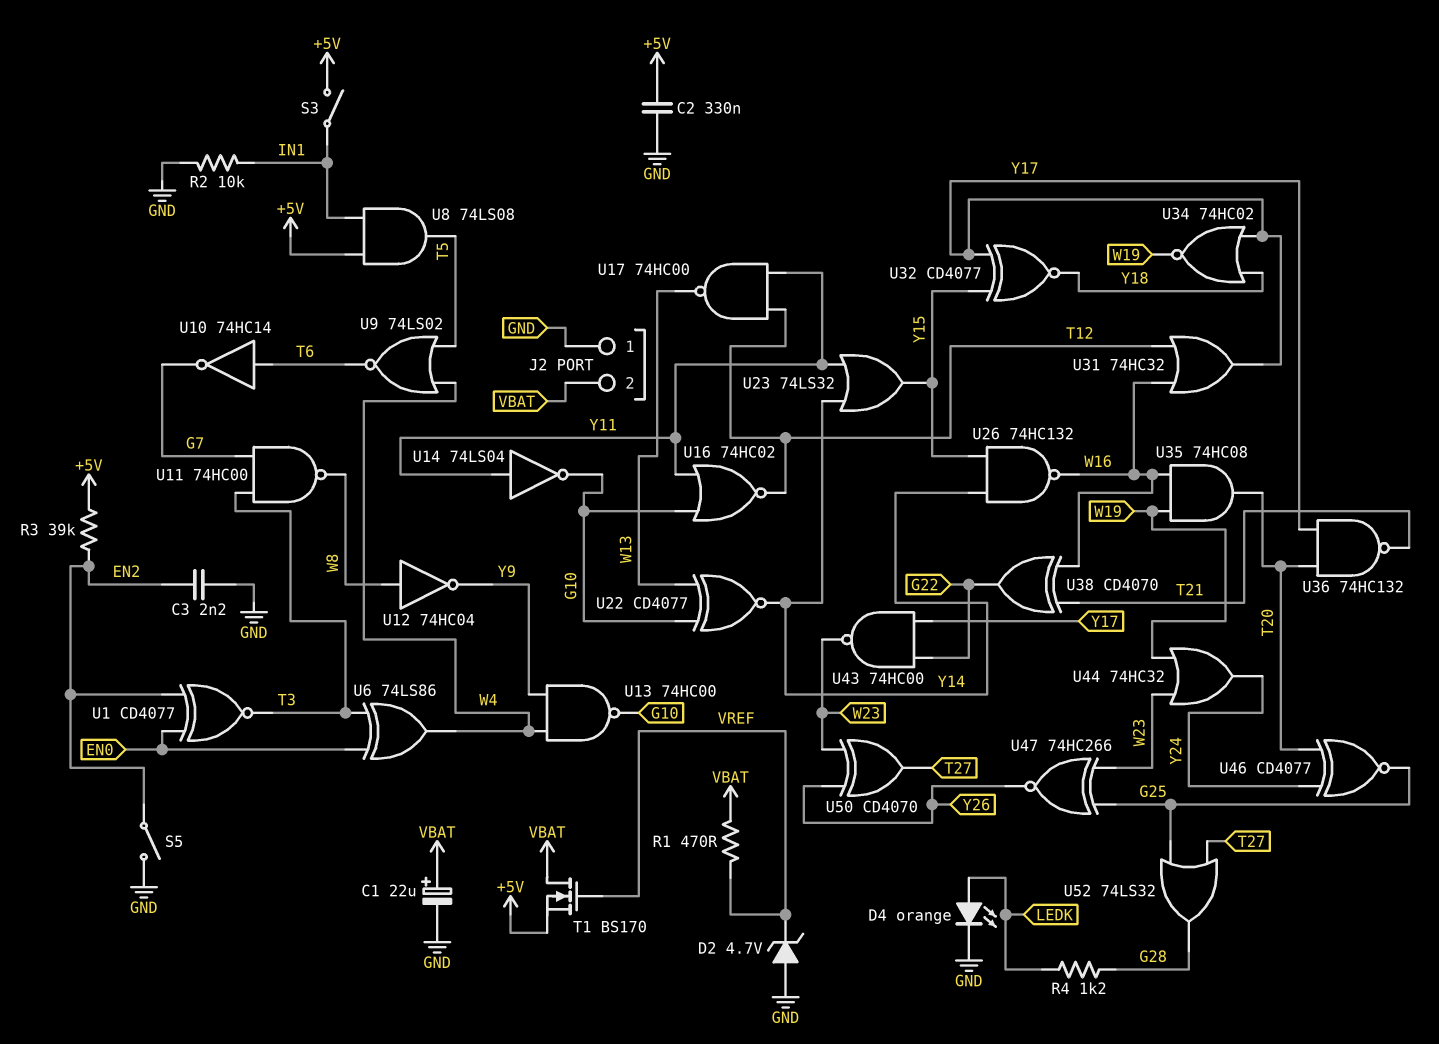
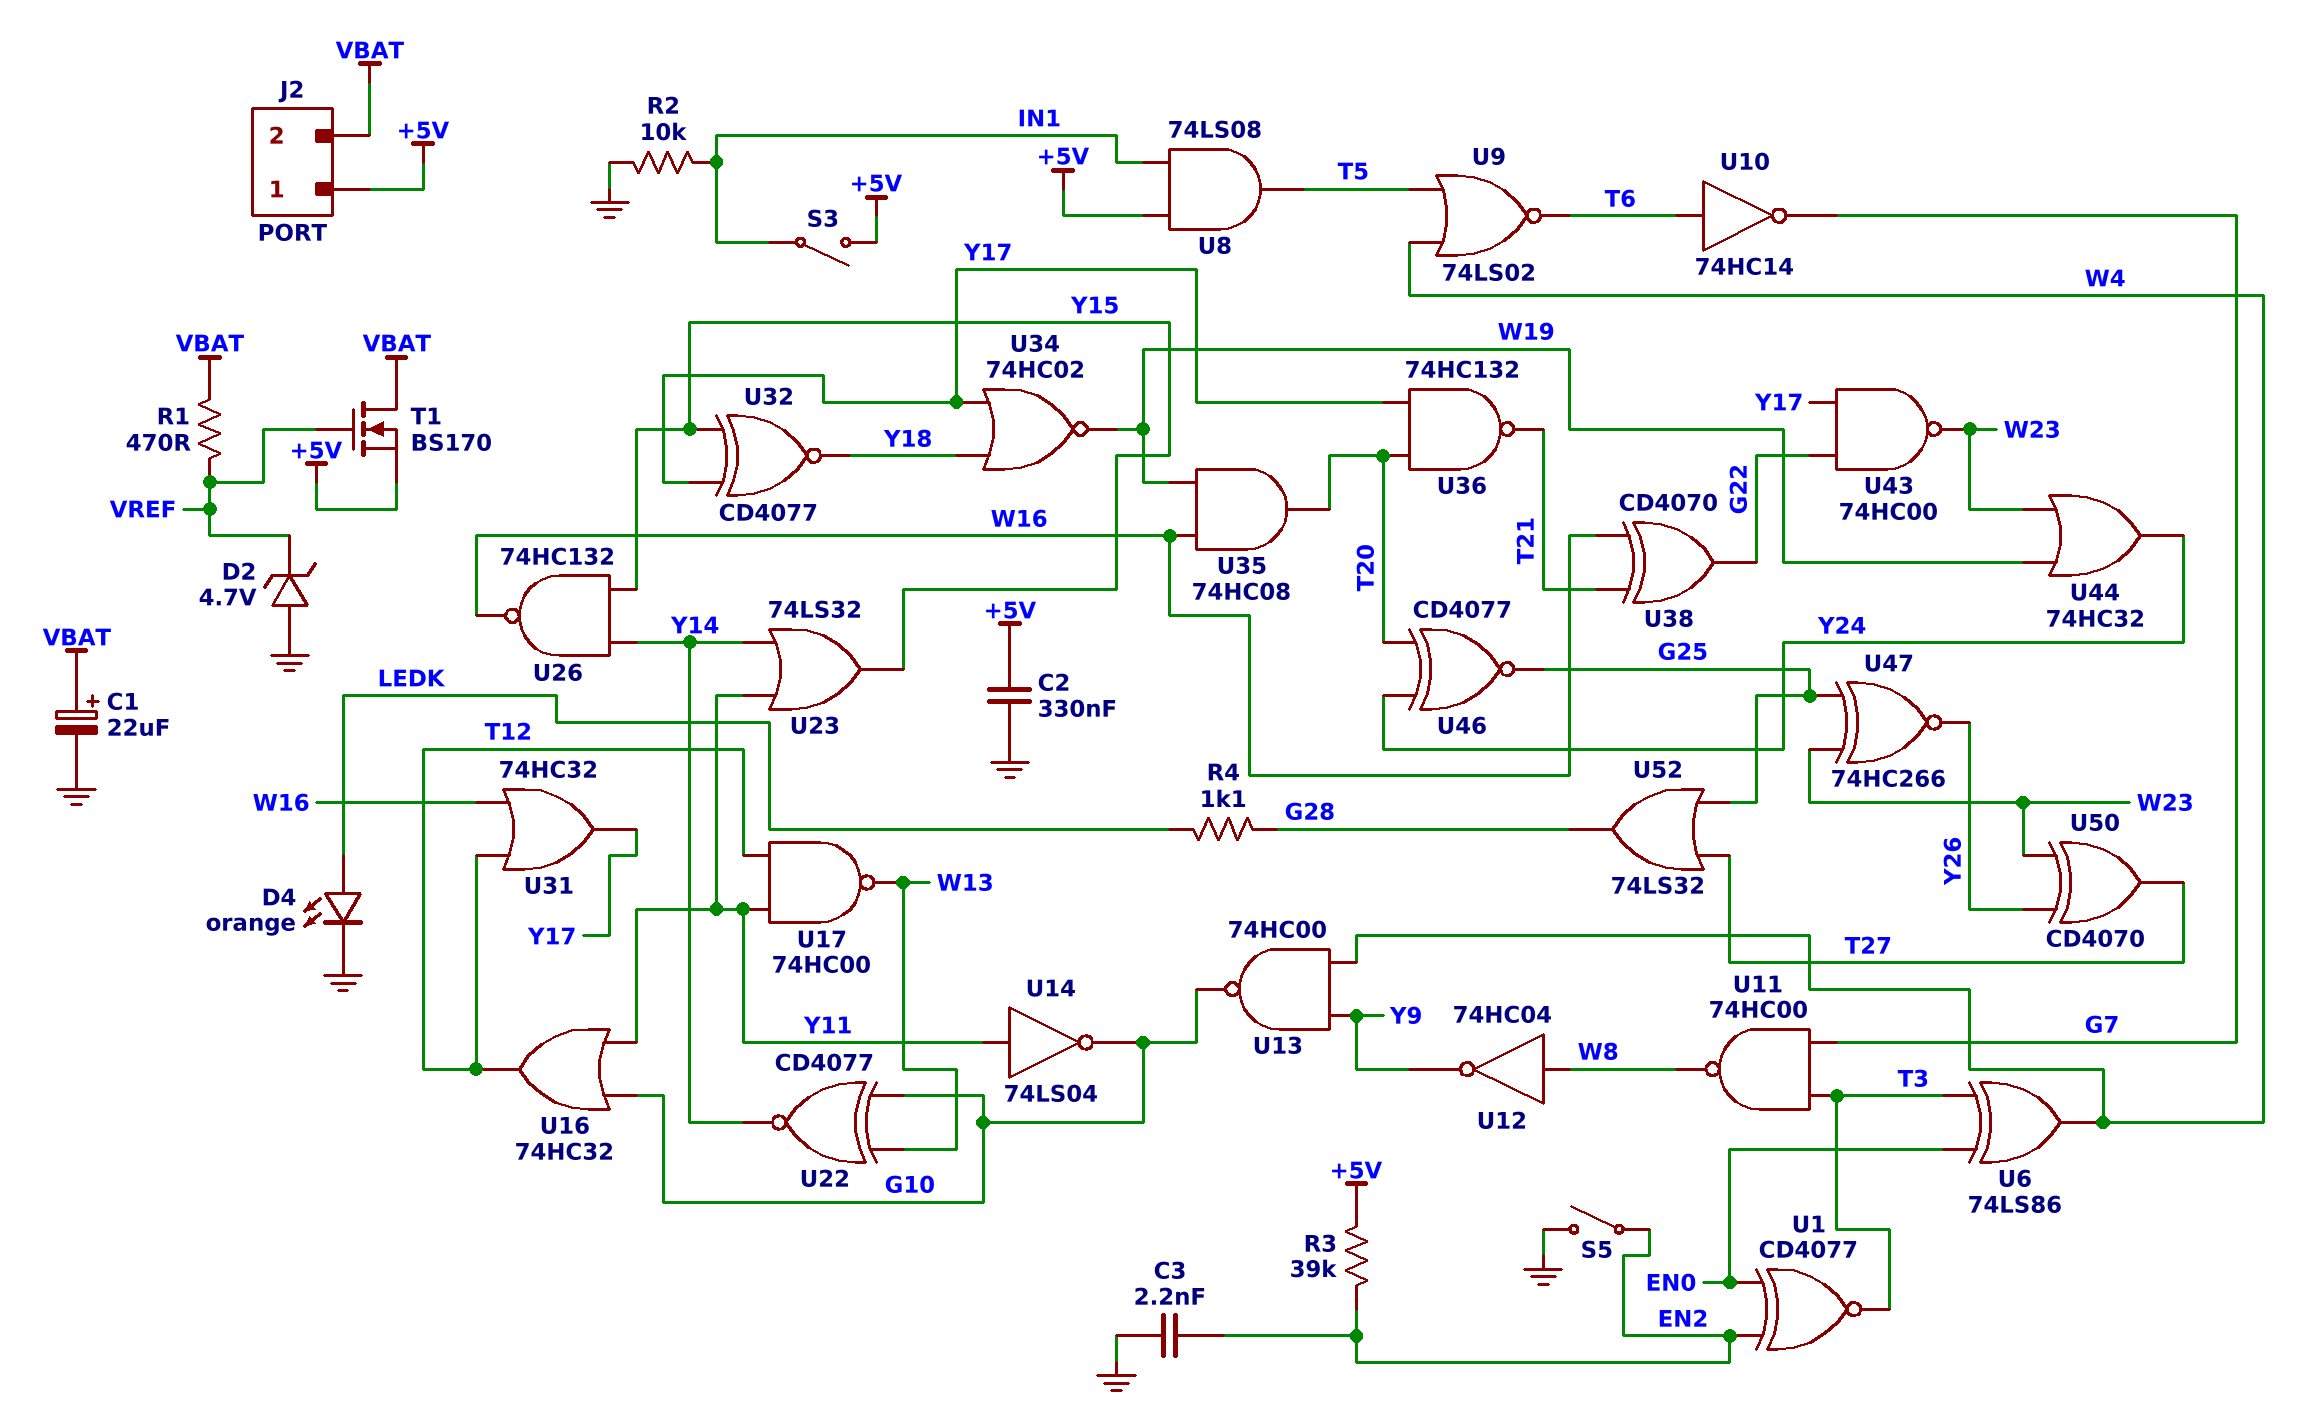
J2 pin 1: GND -> +5V
R4: 1.2k (G28, LEDK) -> 1.1k (G28, LEDK)
U16: NOR 74HC02 (in G10, in Y11, out T12) -> OR 74HC32 (in G10, in Y11, out T12)

